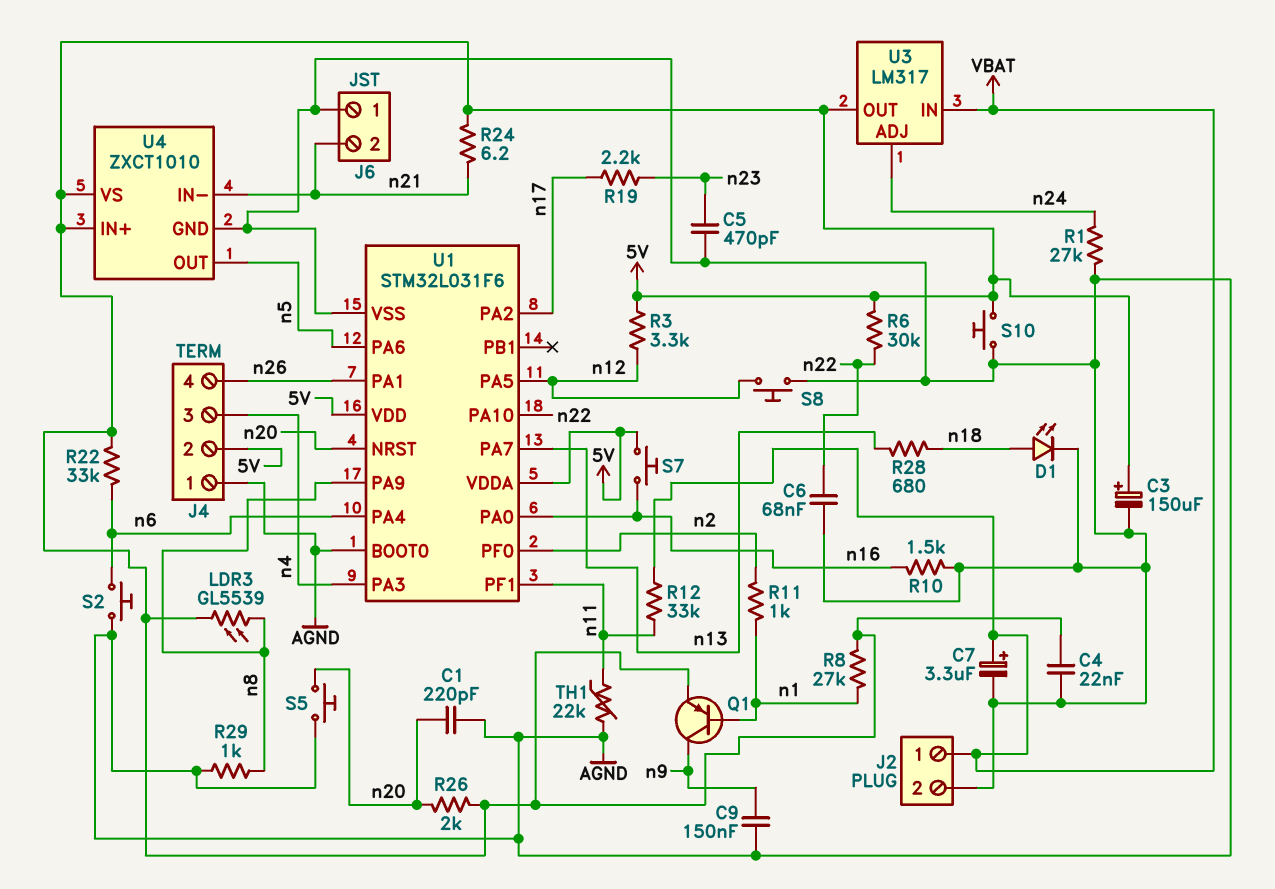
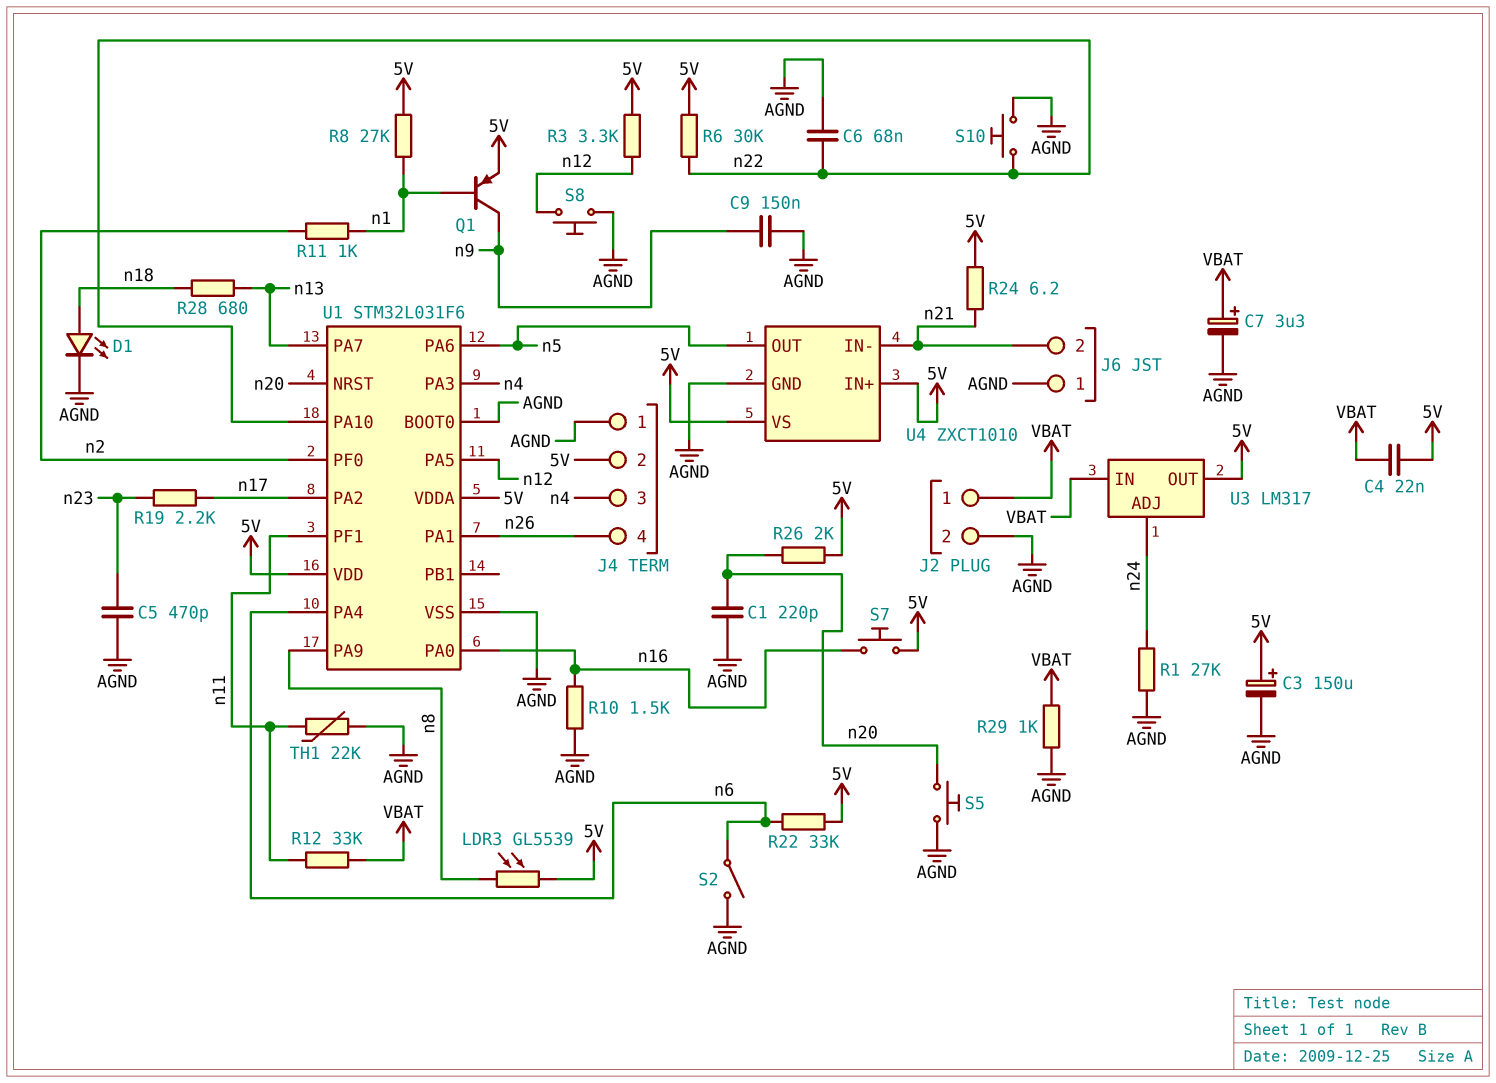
C4: 22nF (5V, AGND) -> 22nF (5V, VBAT)
R29: 1k (AGND, n8) -> 1k (AGND, VBAT)
S2: button (AGND, n6) -> switch (AGND, n6)
S10: button (5V, AGND) -> button (AGND, n22)

